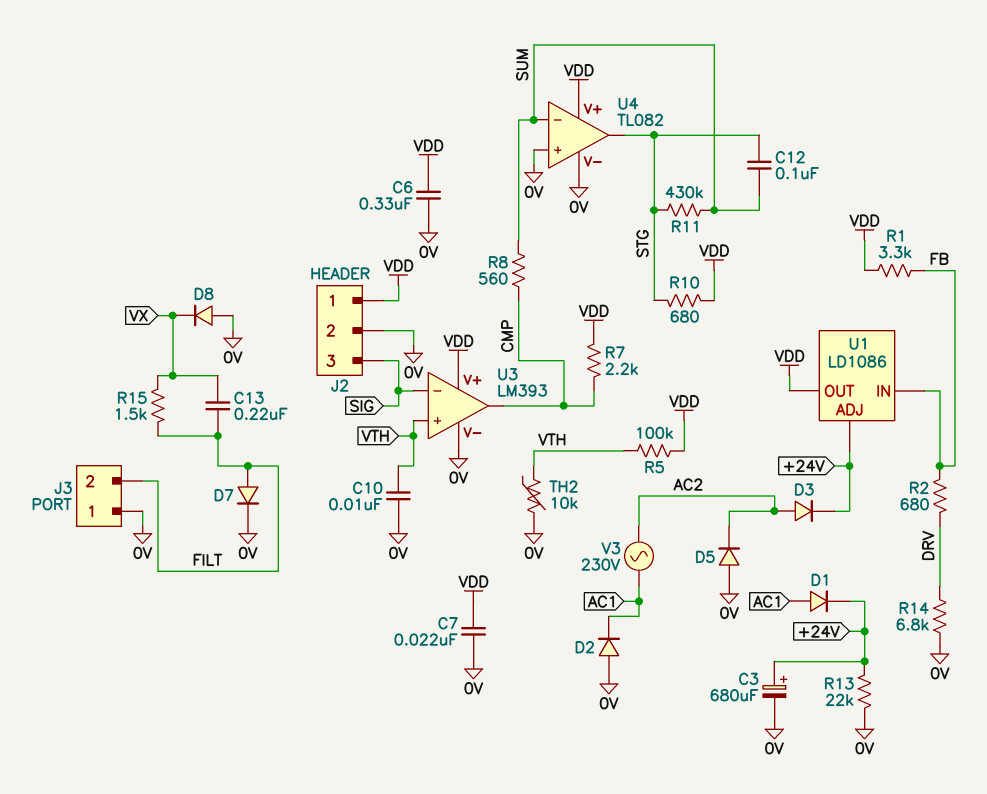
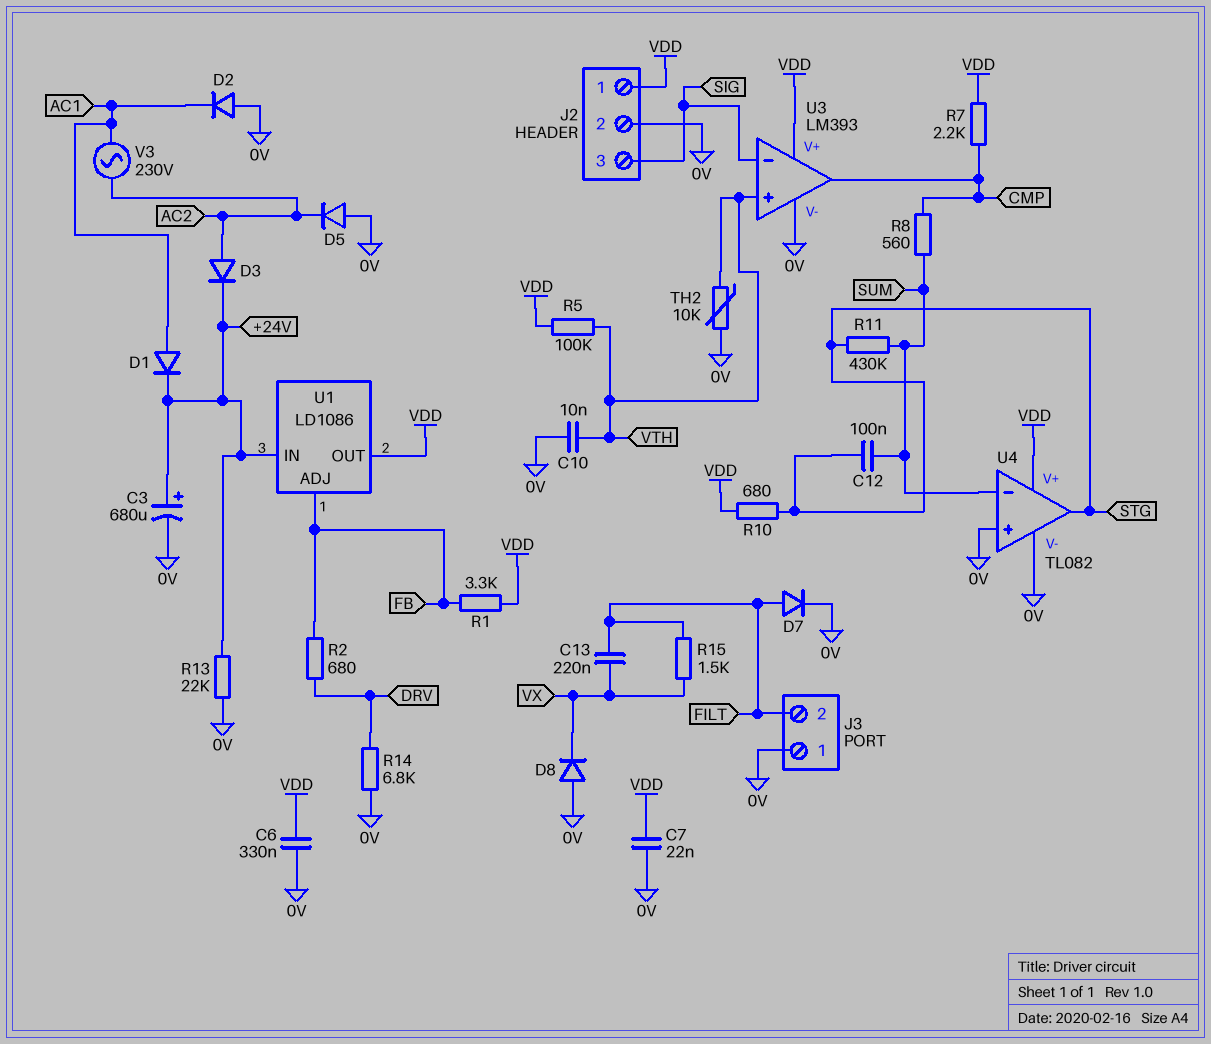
U1 pin ADJ: +24V -> FB
U1 pin IN: FB -> +24V

